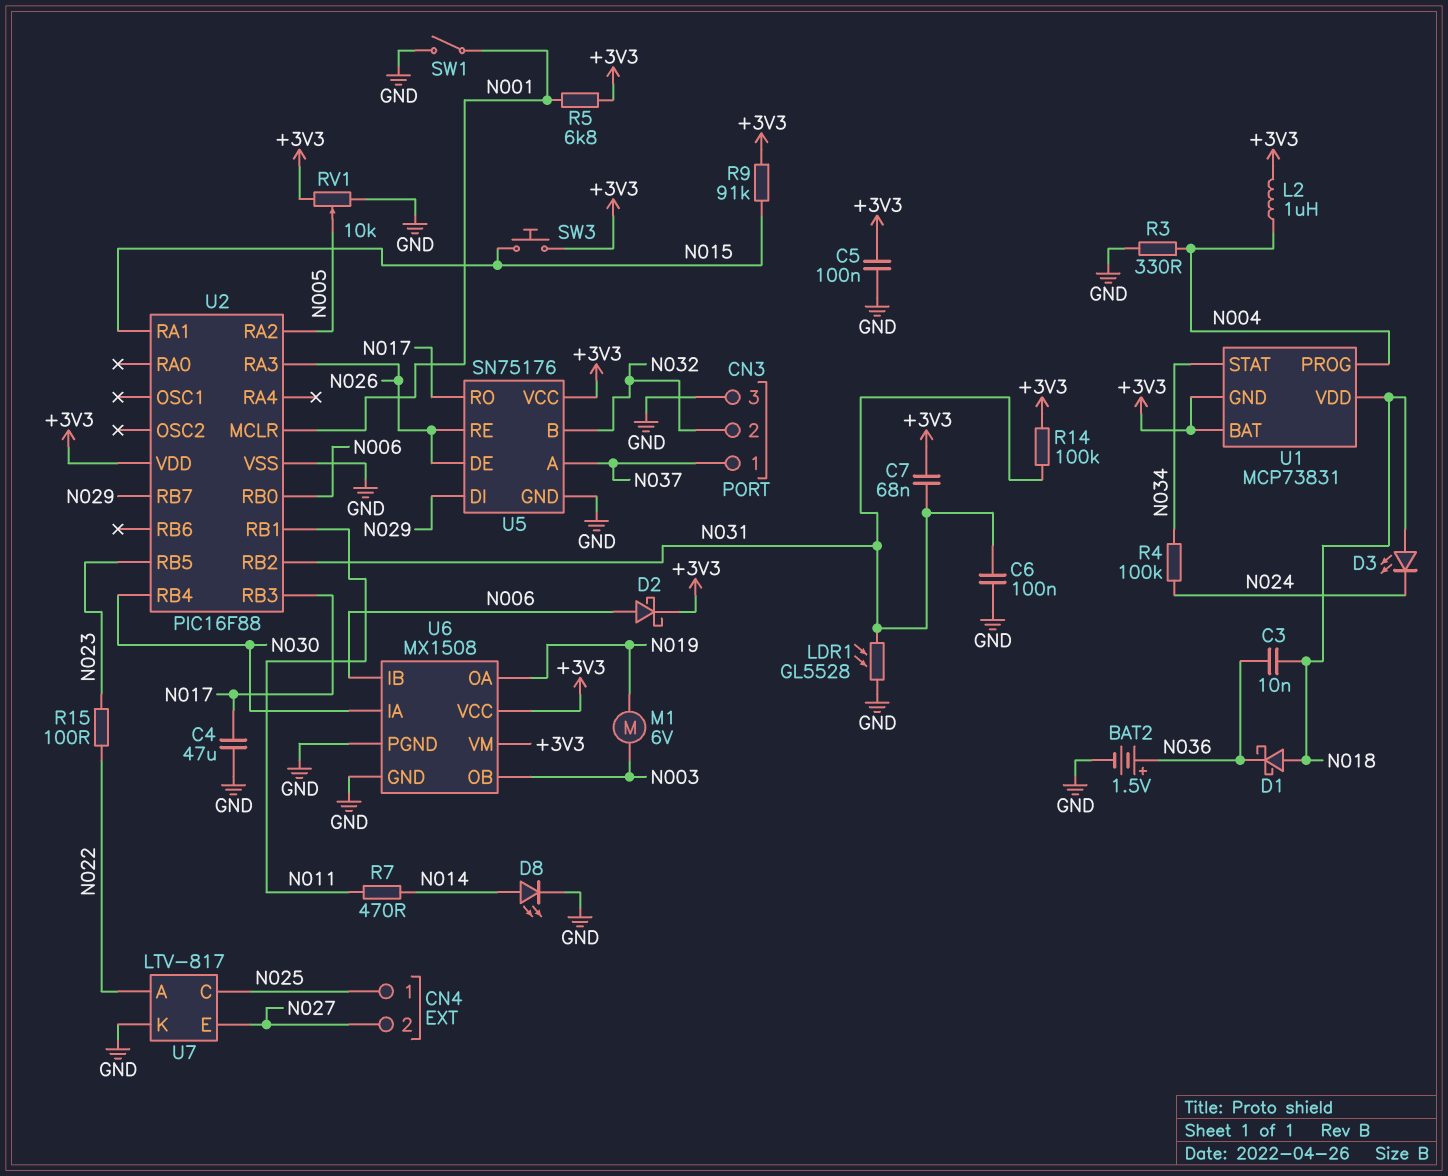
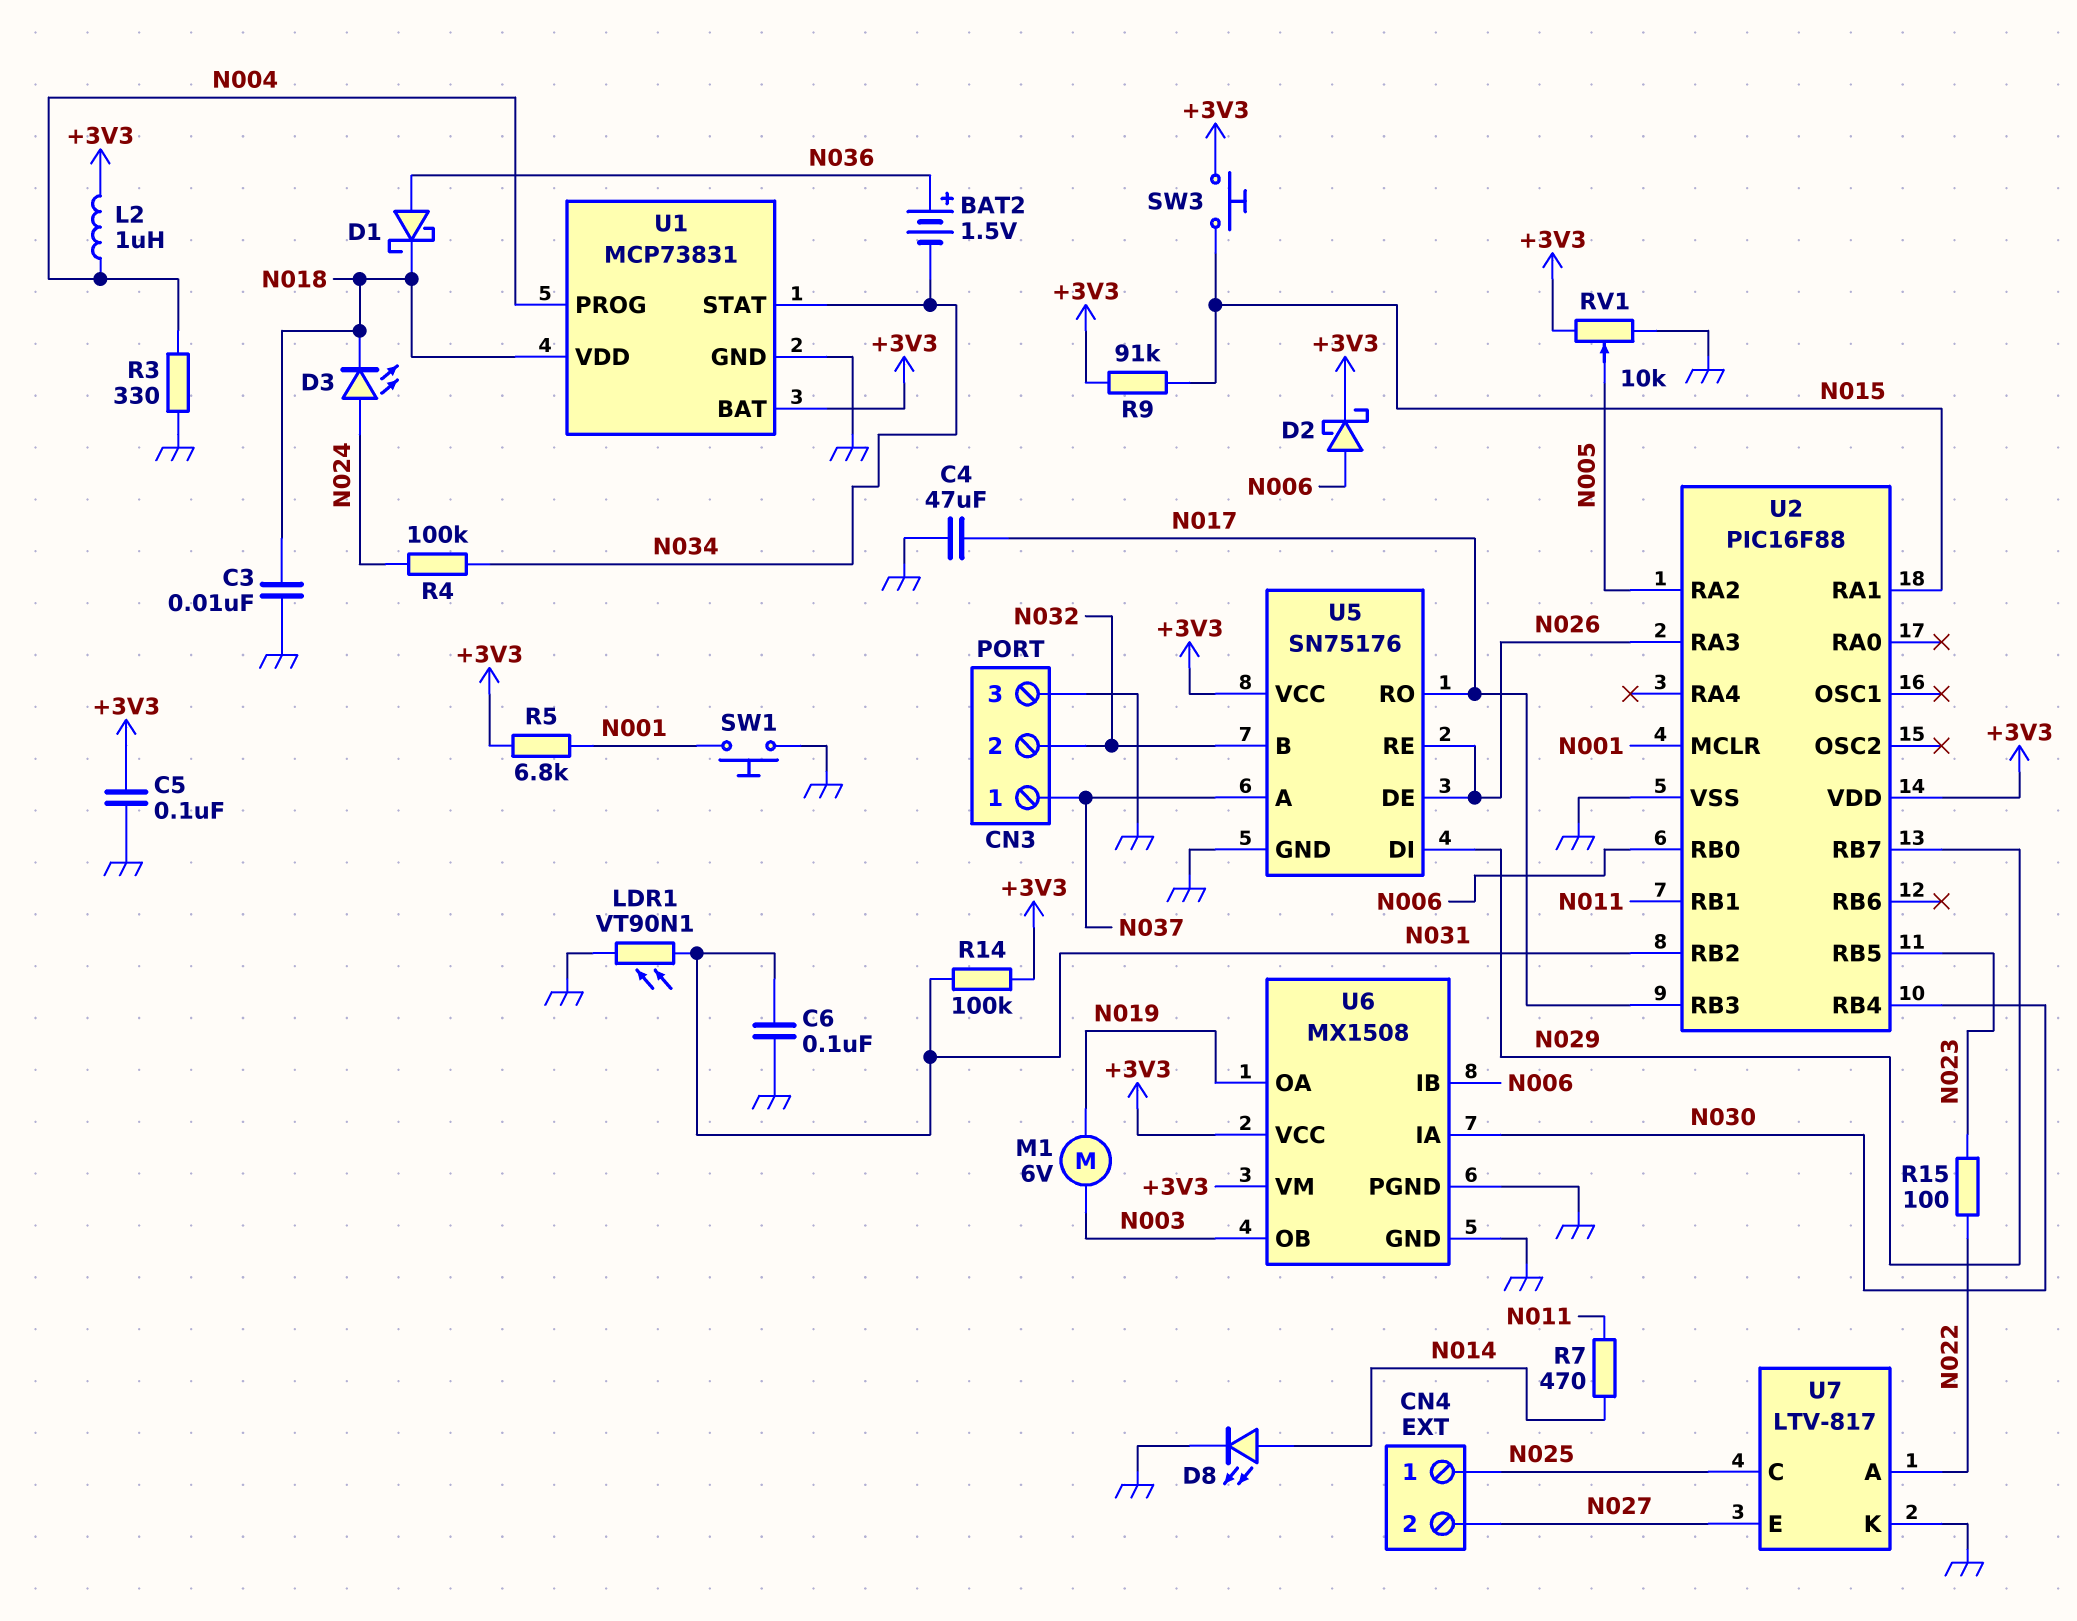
BAT2: 1.5V (plus N036, minus GND) -> 1.5V (plus N036, minus N034)
C3: 10nF (N018, N036) -> 10nF (GND, N018)
C7: 68nF (+3V3, N031) -> none
D1: schottky (A N018, K N036) -> schottky (A N036, K N018)
D3: LED (A N018, K N024) -> LED (A N024, K N018)
LDR1: GL5528 (GND, N031) -> VT90N1 (GND, N031)
SW1: switch (GND, N001) -> button (GND, N001)
U1 pin GND: +3V3 -> GND

